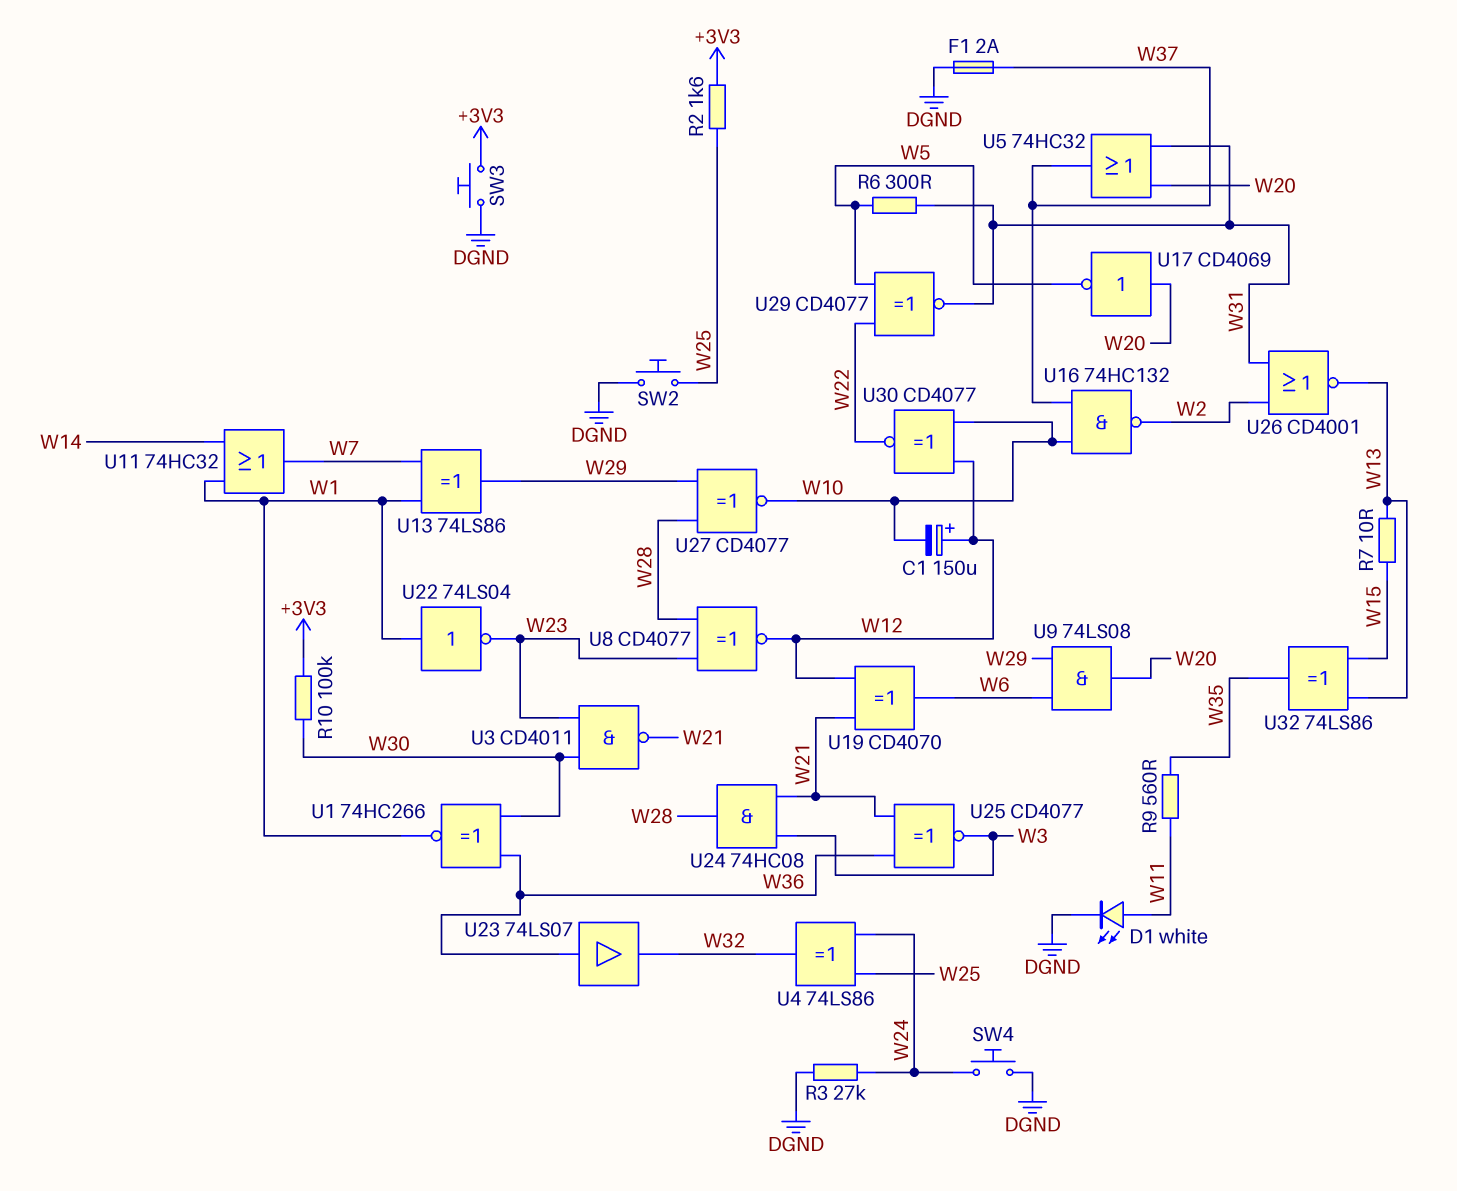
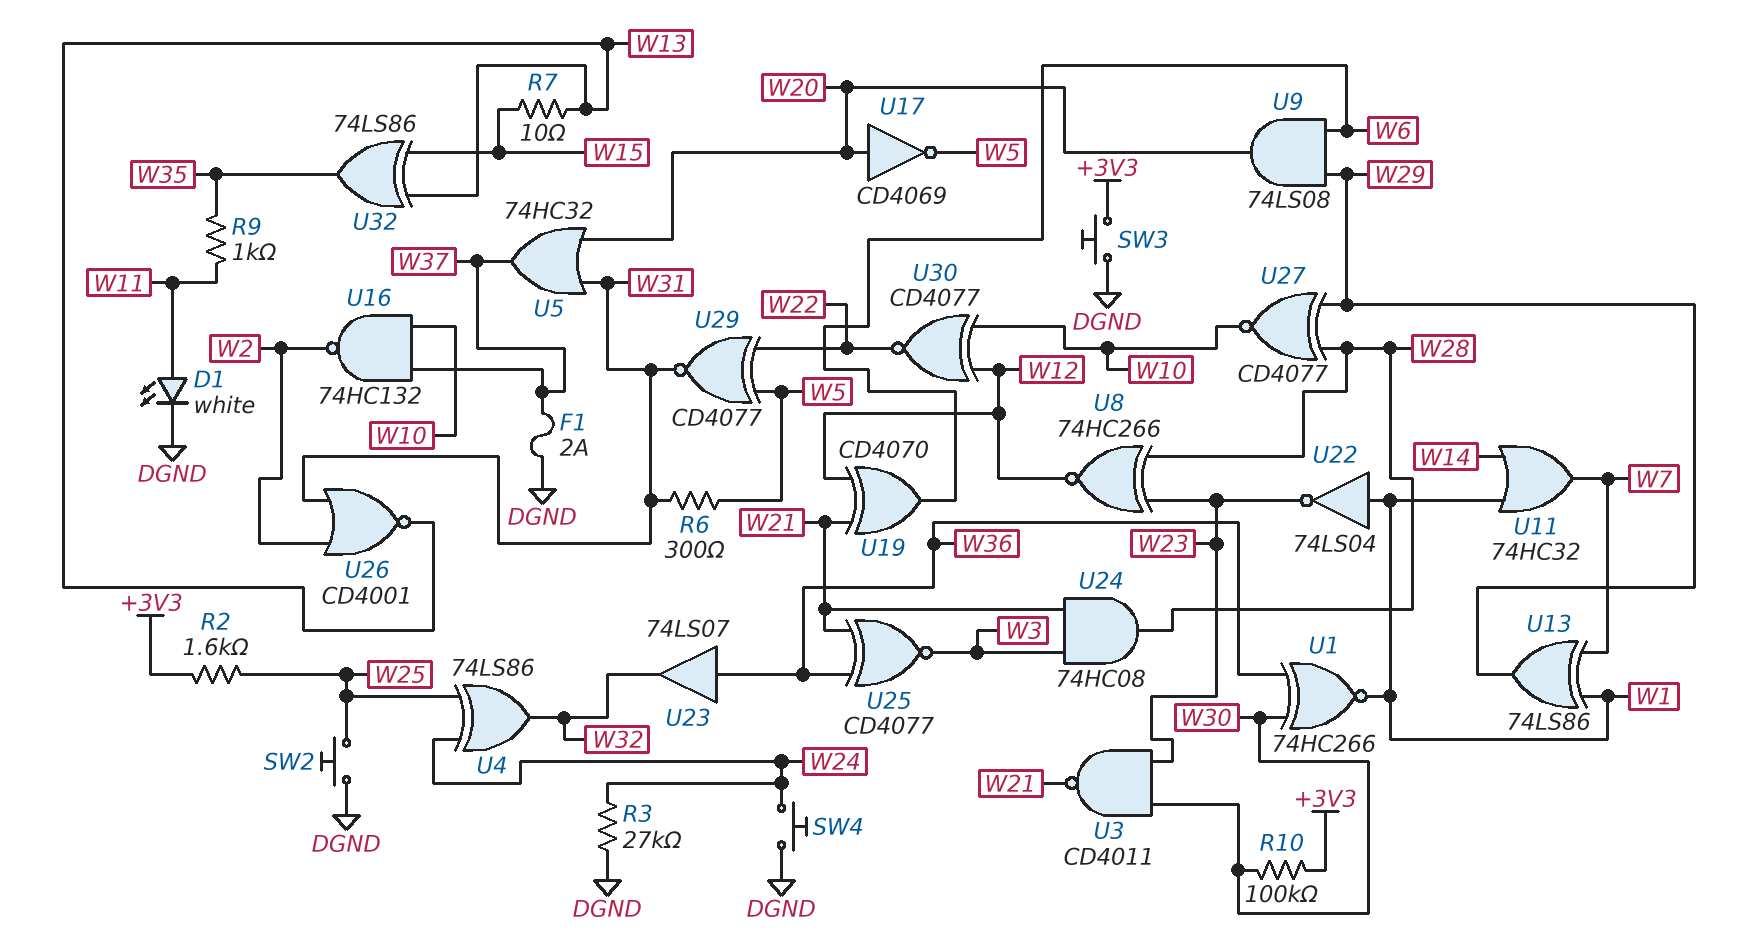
C1: 150uF (plus W12, minus W10) -> none
R9: 560 (W11, W35) -> 1k (W11, W35)
U8: XNOR CD4077 (in W23, in W28, out W12) -> XNOR 74HC266 (in W23, in W28, out W12)

